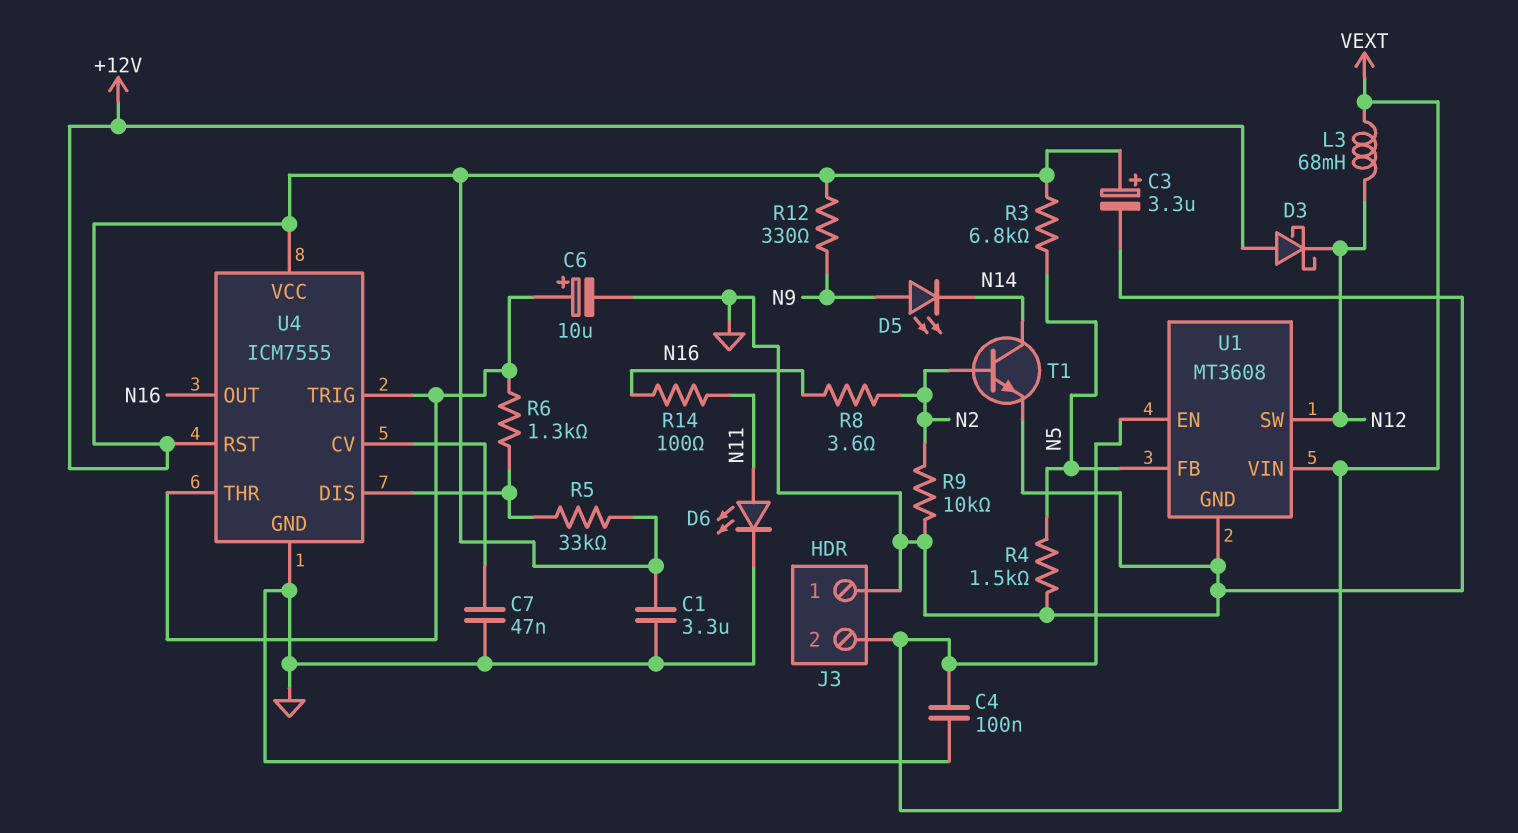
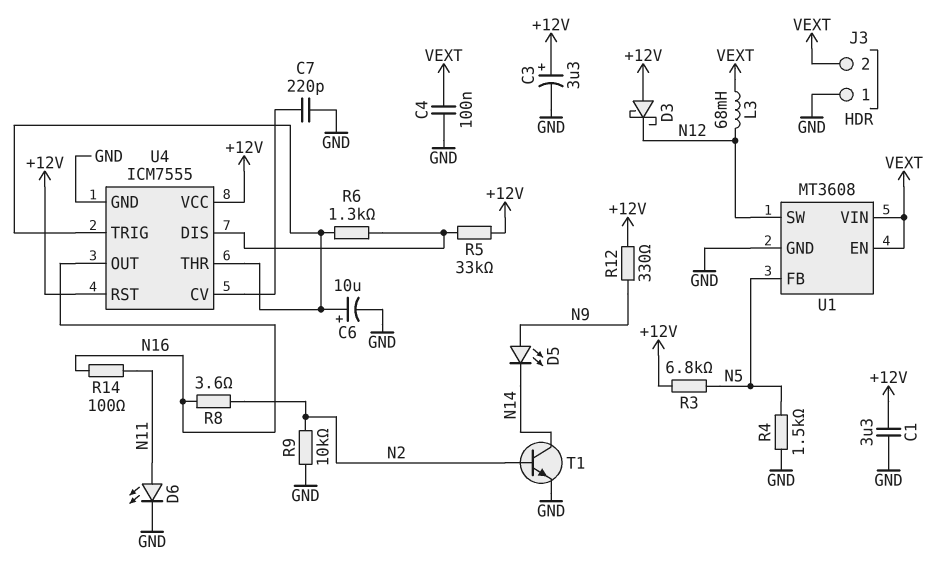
C7: 47nF (GND, U4/CV) -> 220pF (GND, U4/CV)

